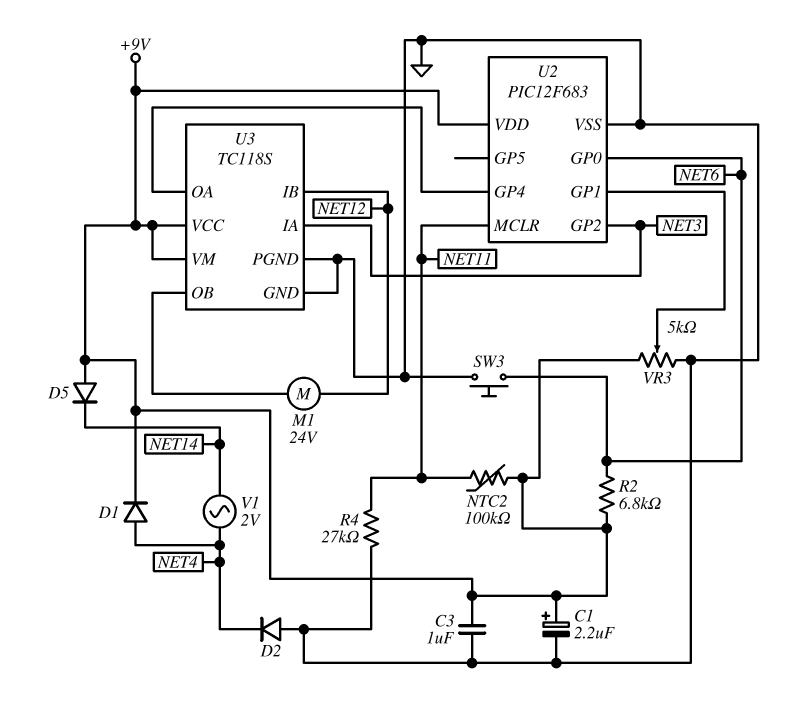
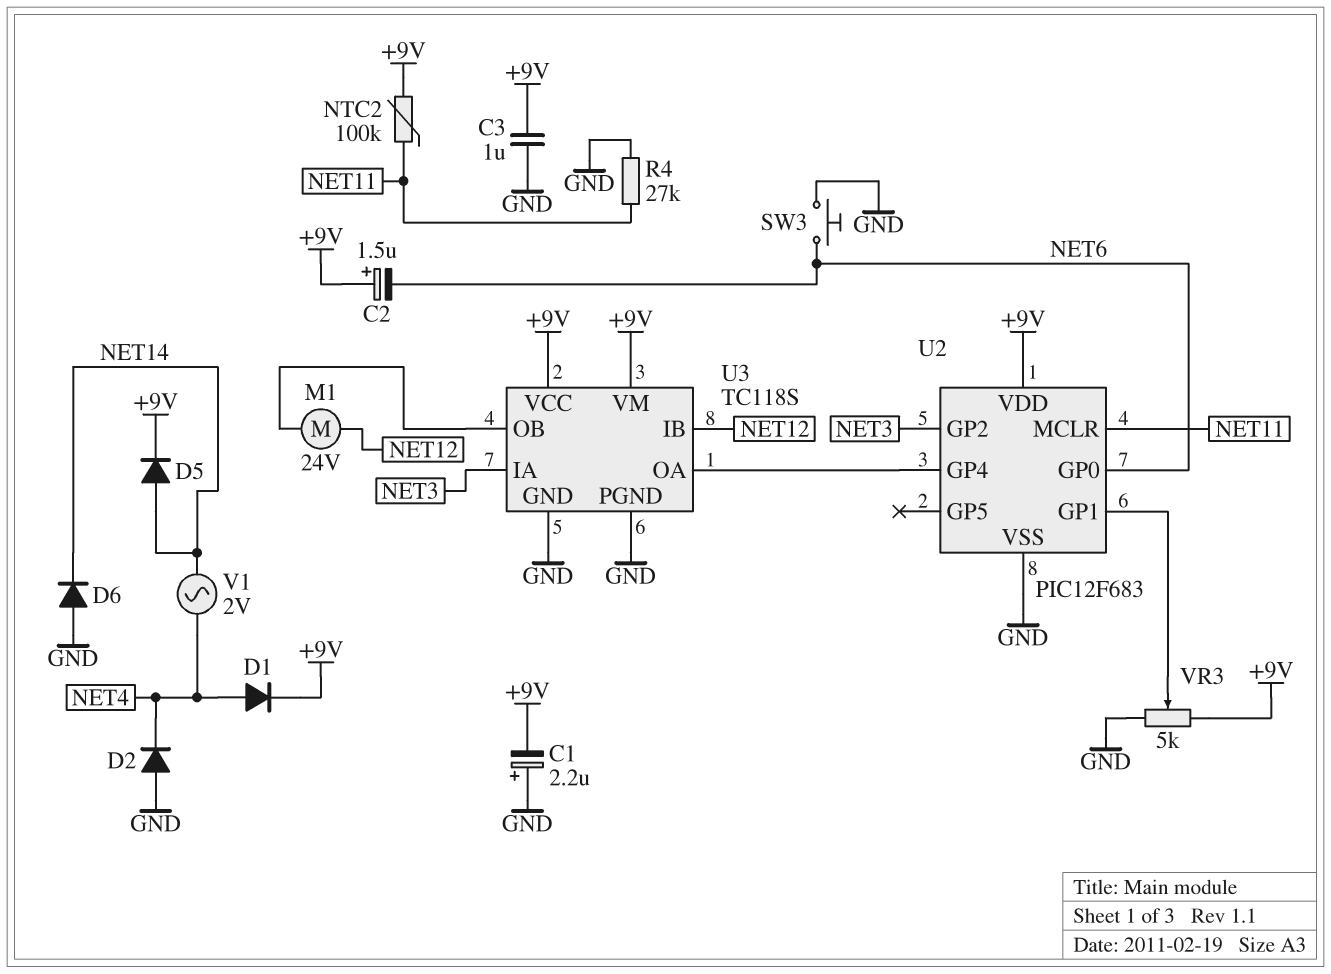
C1: 2.2uF (plus +9V, minus GND) -> 2.2uF (plus GND, minus +9V)
C2: none -> 1.5uF (plus +9V, minus NET6)
D5: diode (A +9V, K NET14) -> diode (A NET14, K +9V)
D6: none -> diode (A GND, K NET14)
R2: 6.8k (+9V, NET6) -> none

